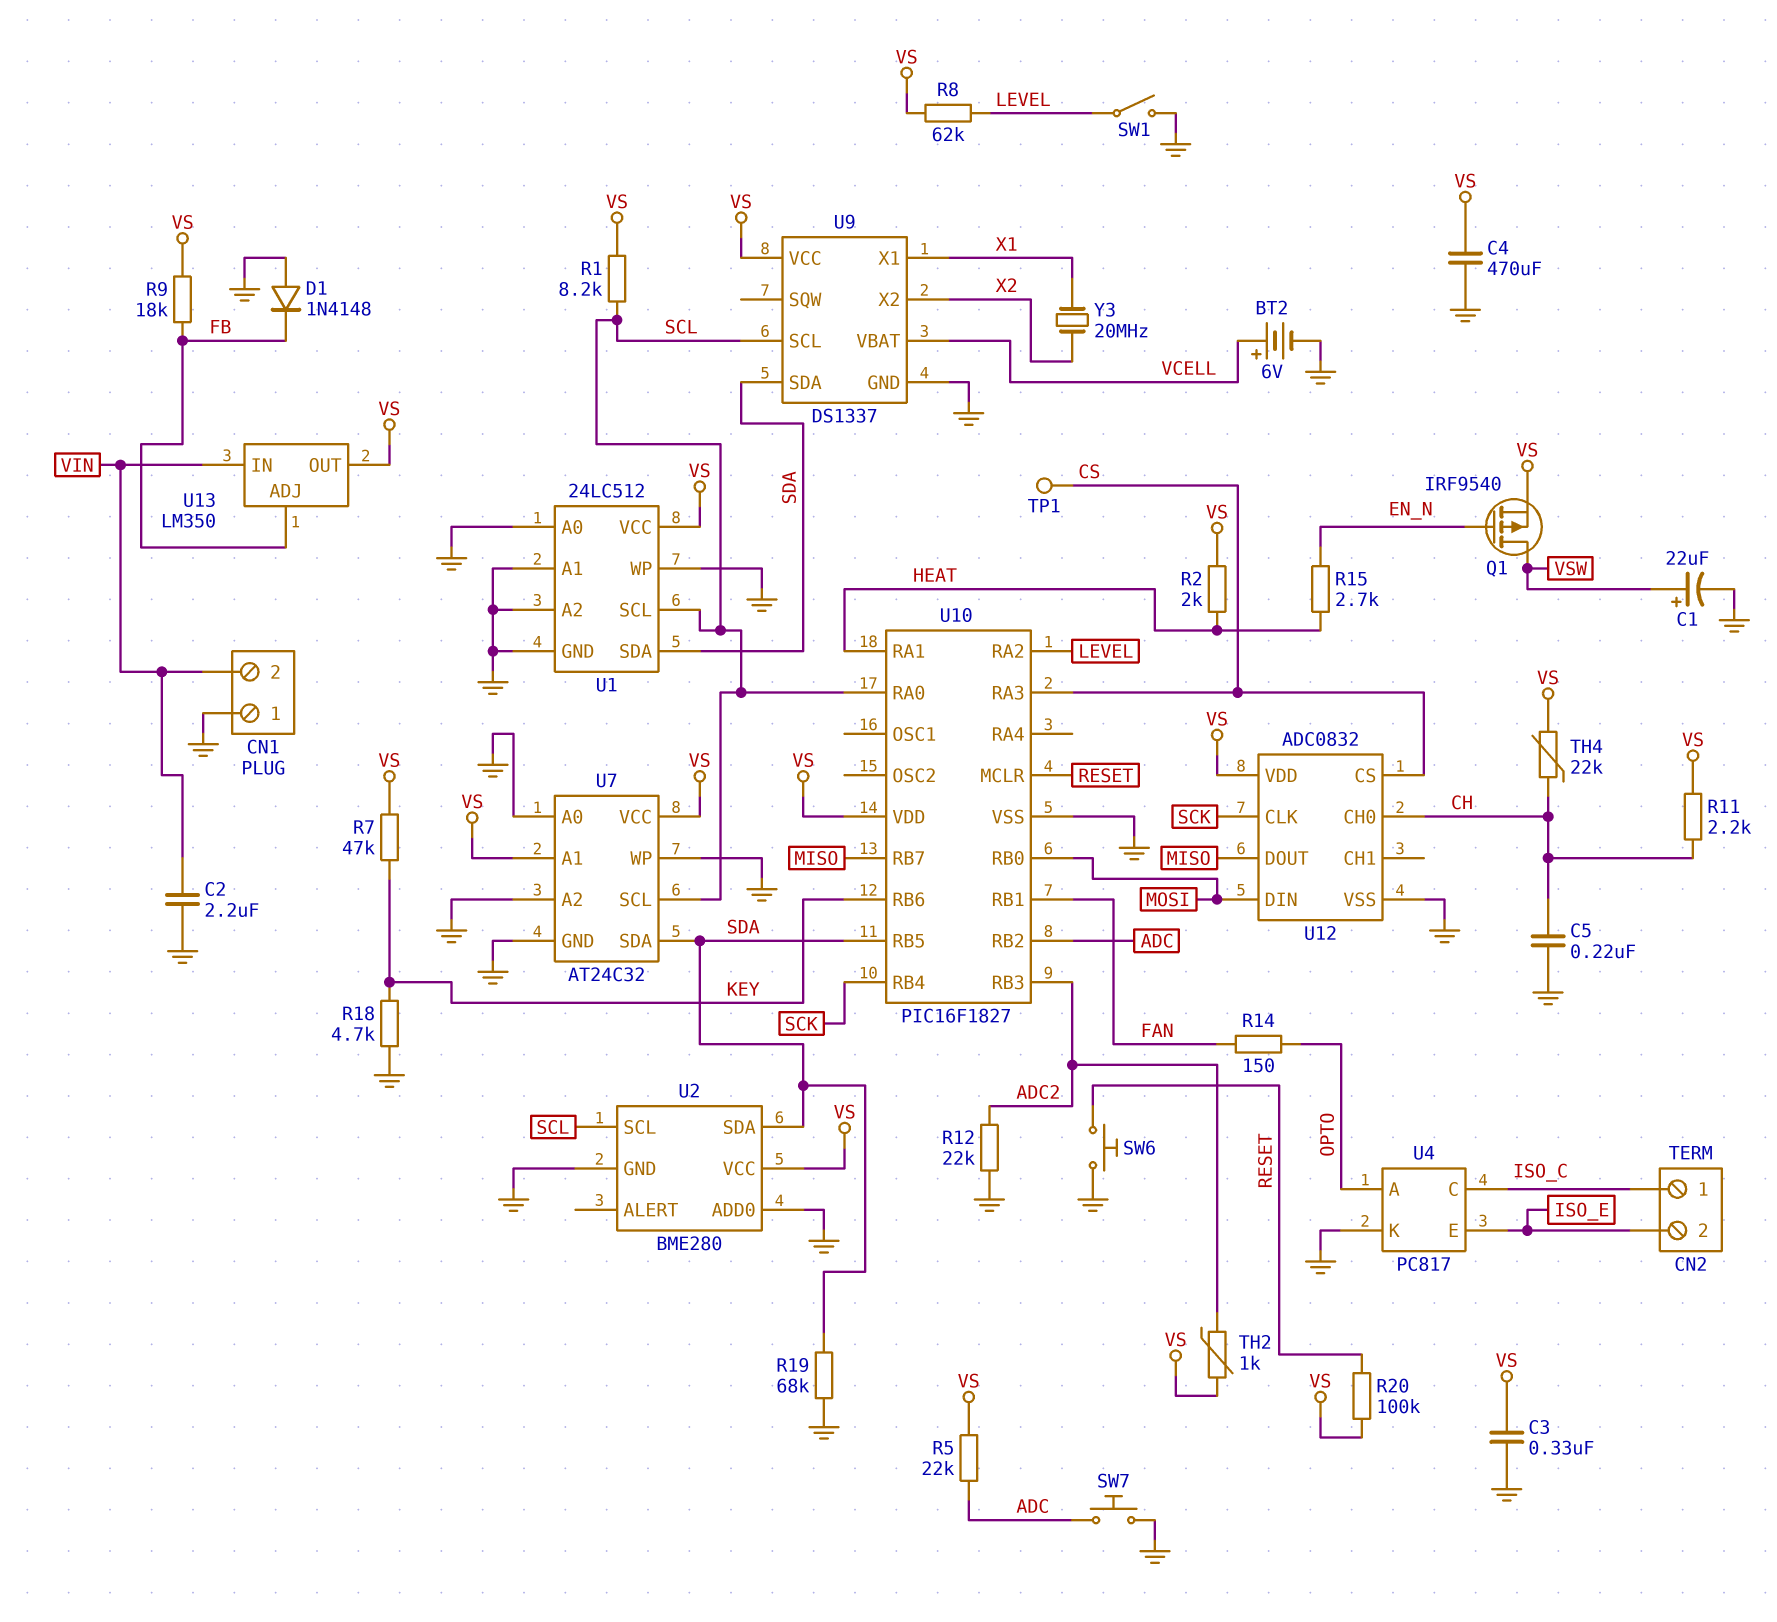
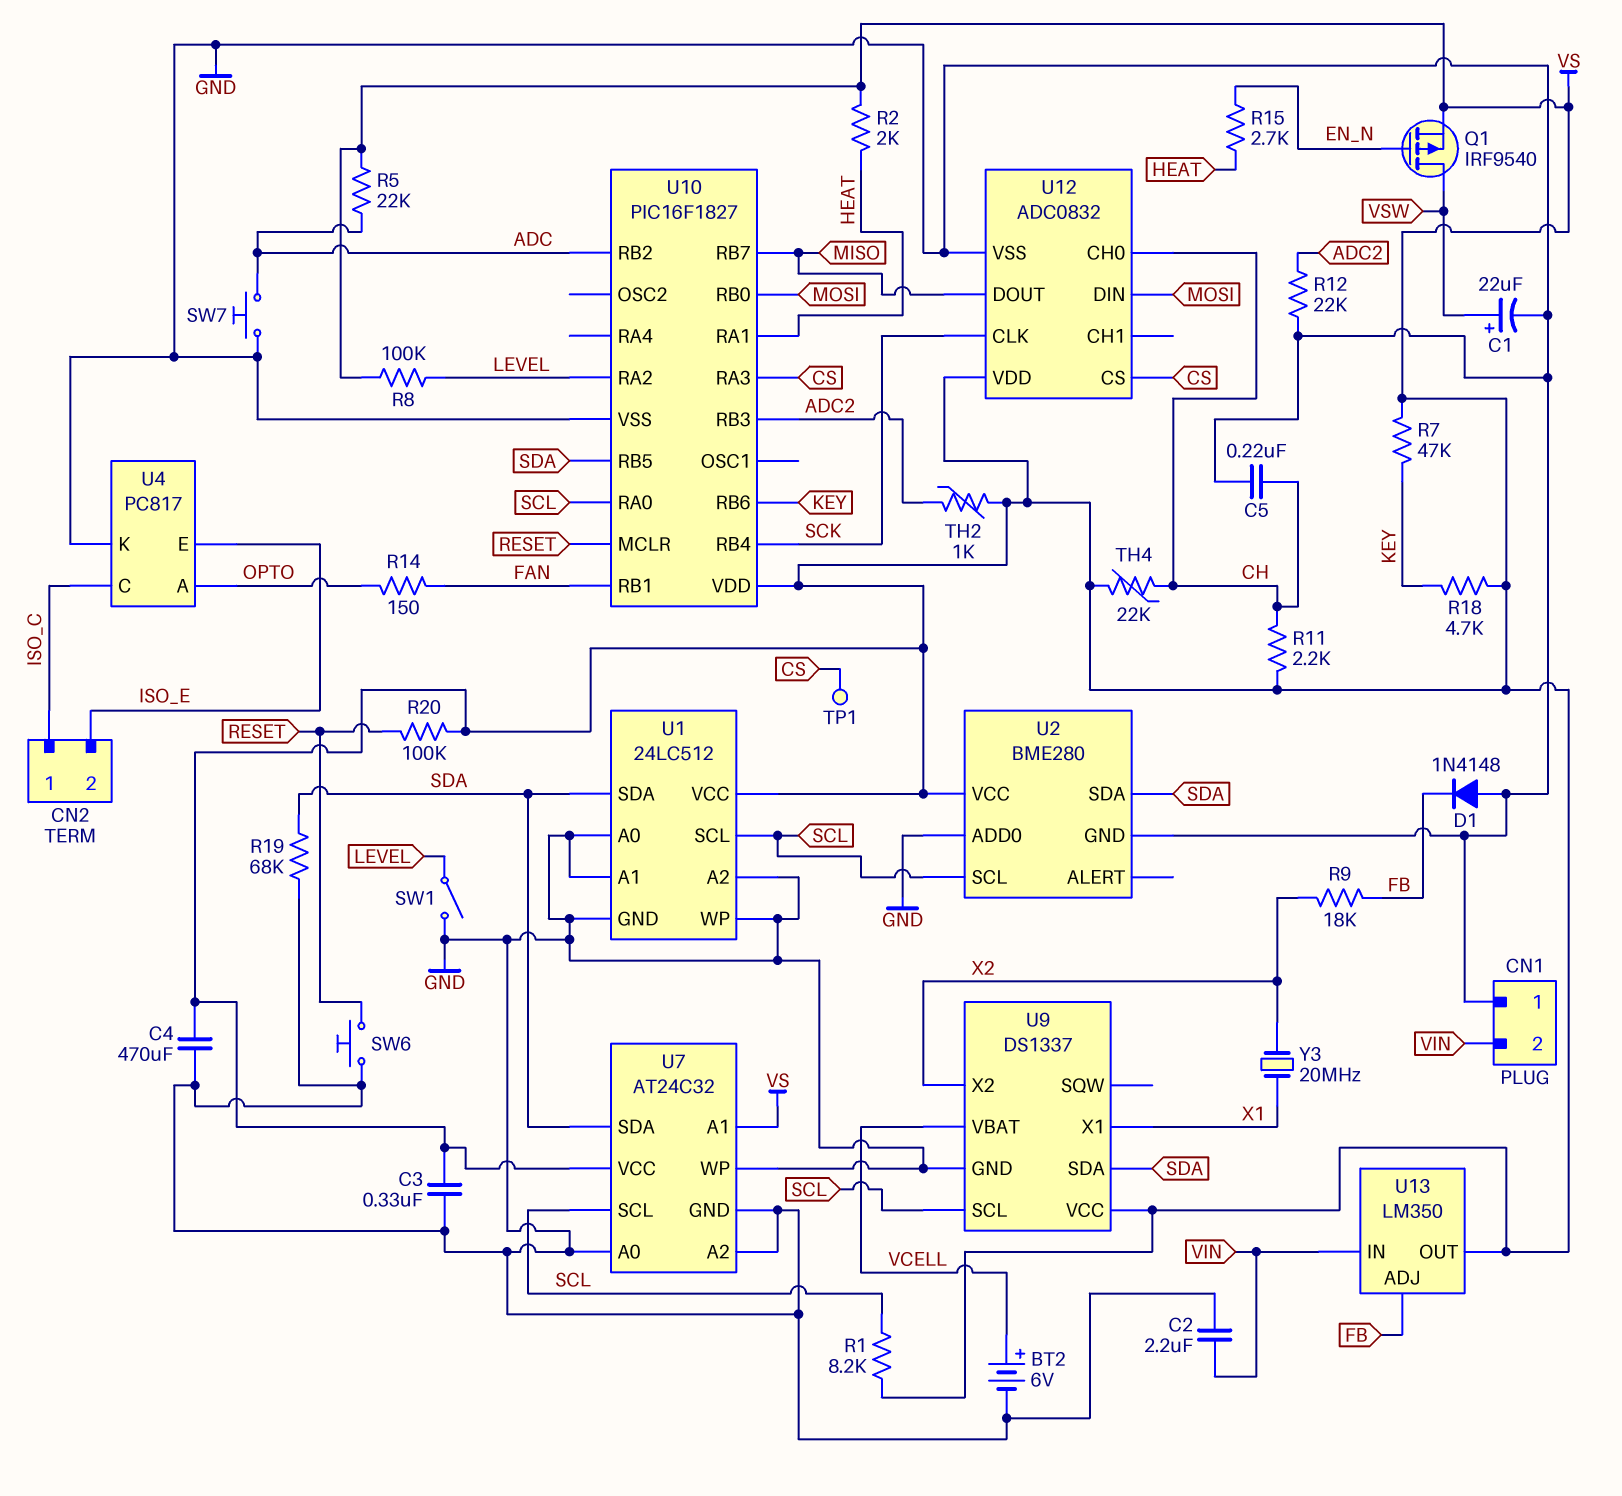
R8: 62k (LEVEL, VS) -> 100k (LEVEL, VS)
R9: 18k (FB, VS) -> 18k (FB, X2)
R18: 4.7k (GND, KEY) -> 4.7k (KEY, VS)

